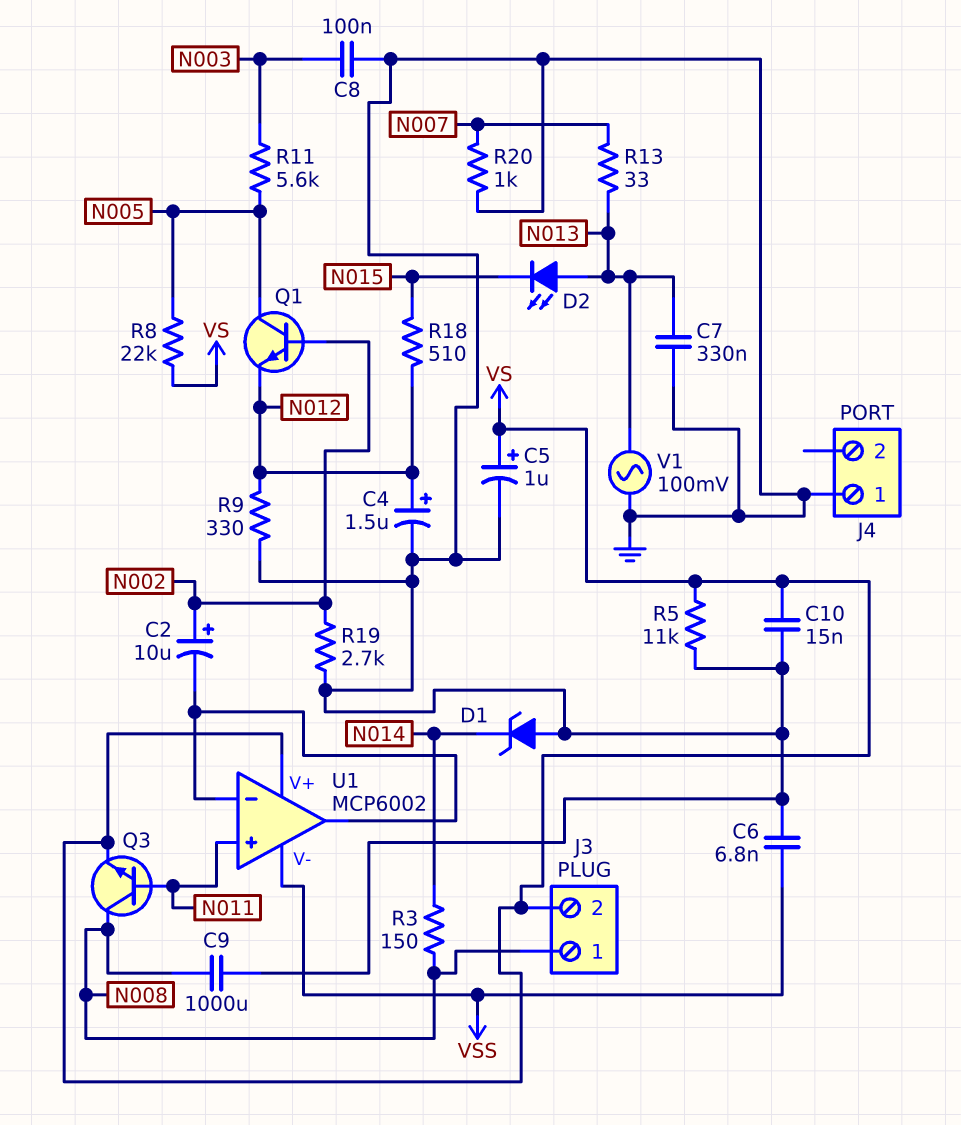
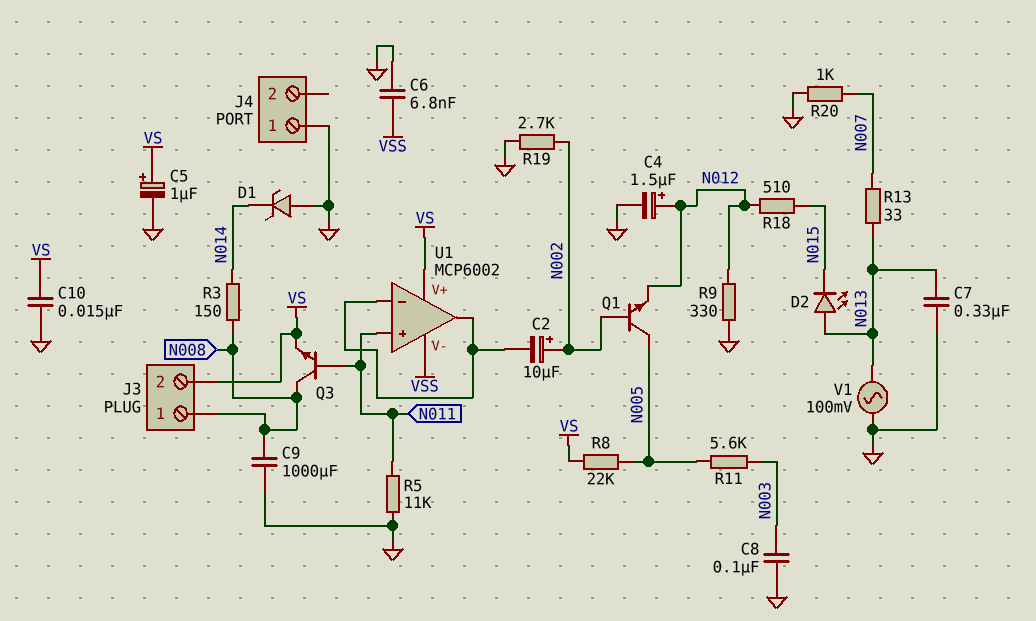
R5: 11k (GND, VS) -> 11k (GND, N011)

